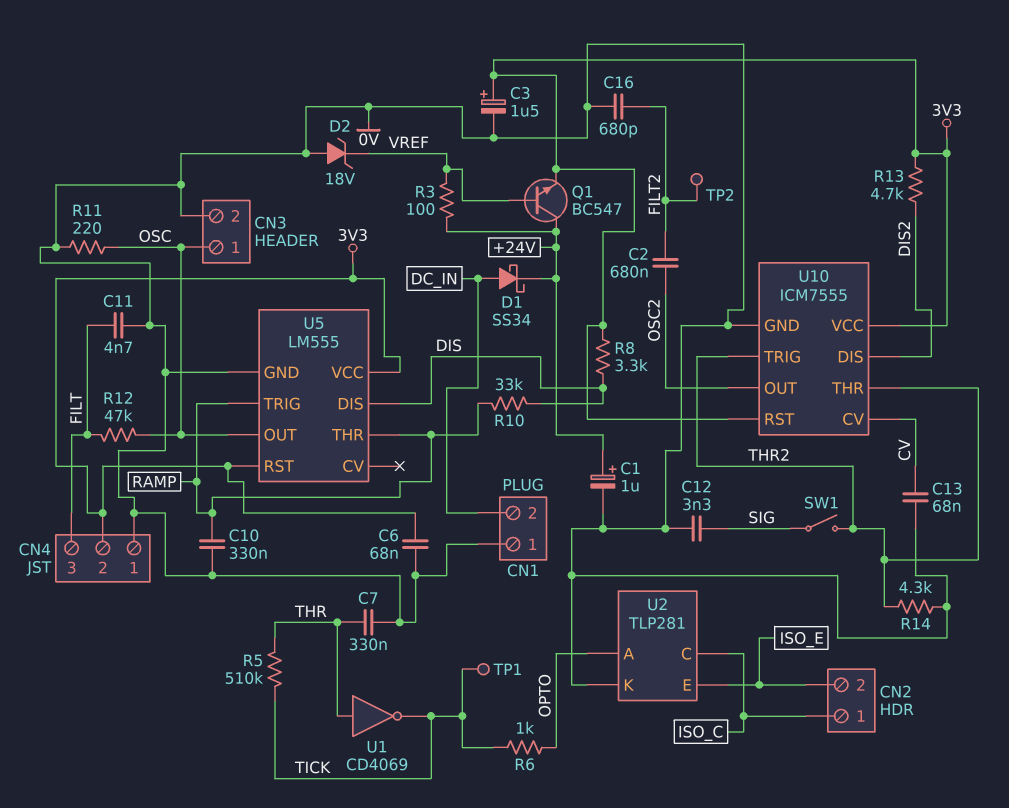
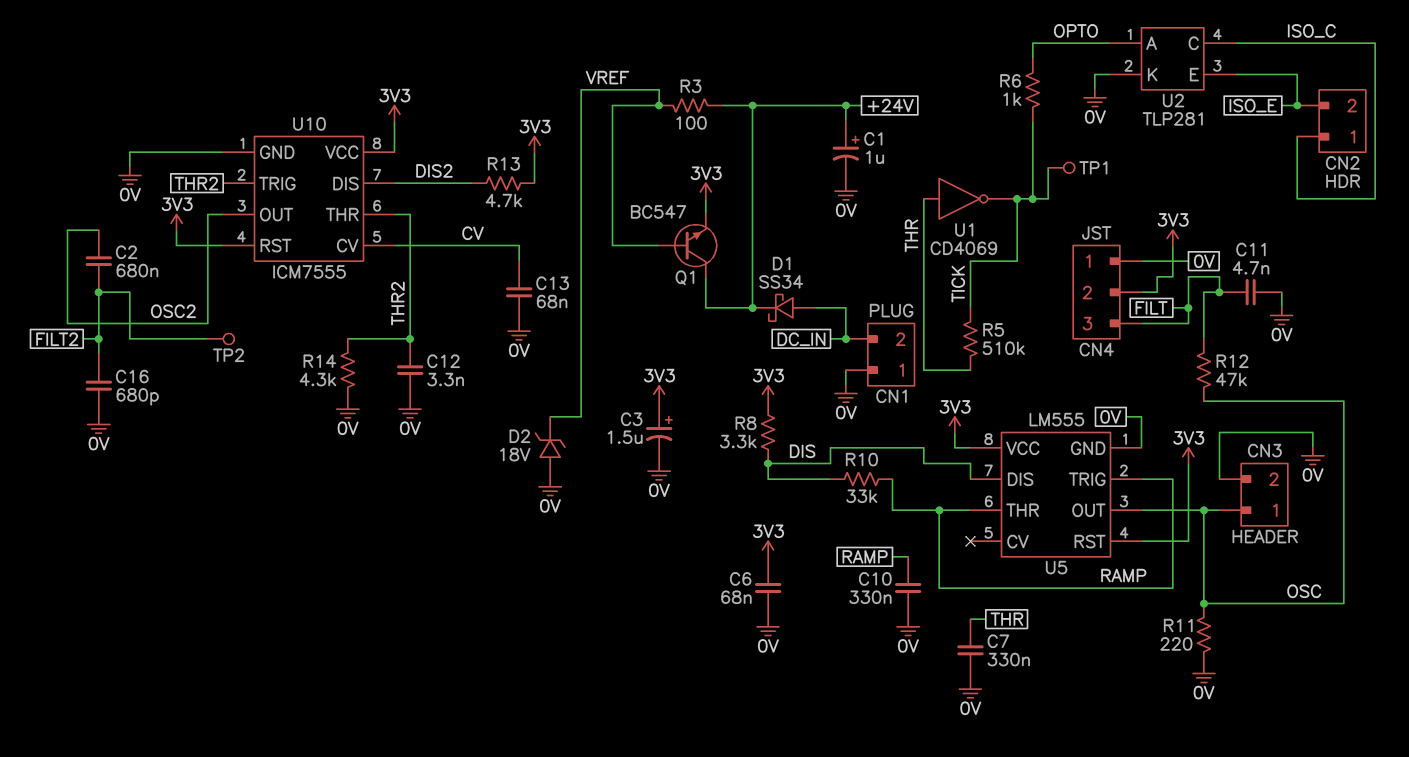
C12: 3.3nF (0V, SIG) -> 3.3nF (0V, THR2)
SW1: switch (SIG, THR2) -> none

